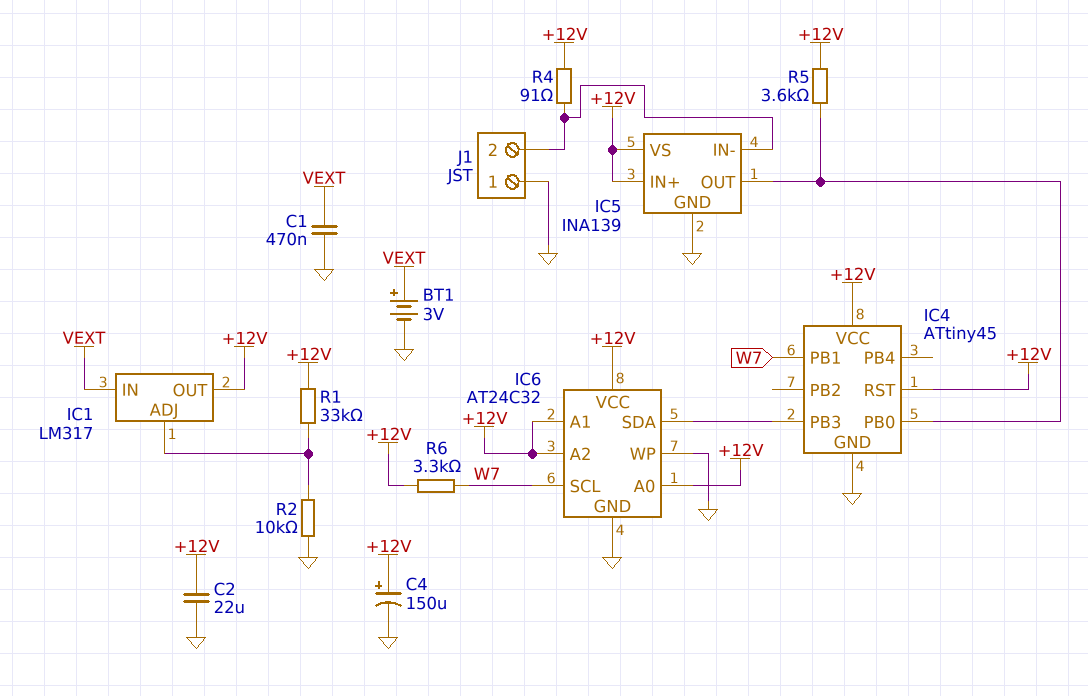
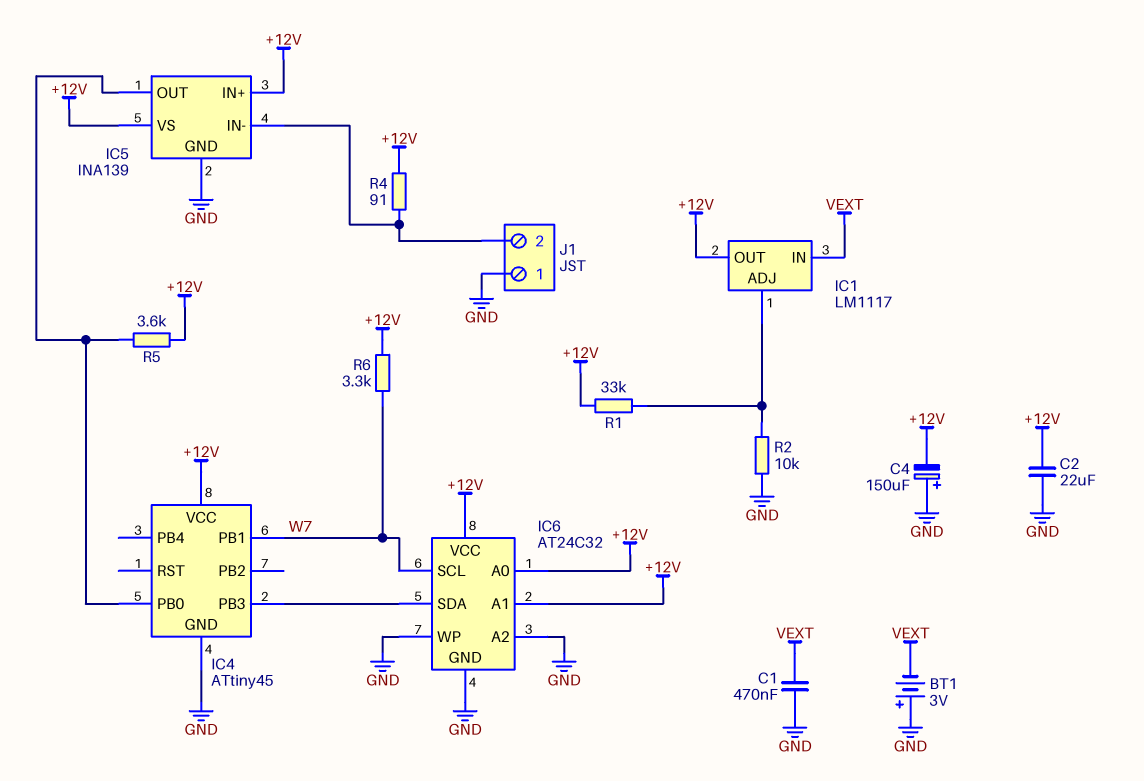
BT1: 3V (plus VEXT, minus GND) -> 3V (plus GND, minus VEXT)
C4: 150uF (plus +12V, minus GND) -> 150uF (plus GND, minus +12V)
IC1: LM317 -> LM1117
IC4 pin RST: +12V -> none
IC6 pin A2: +12V -> GND

